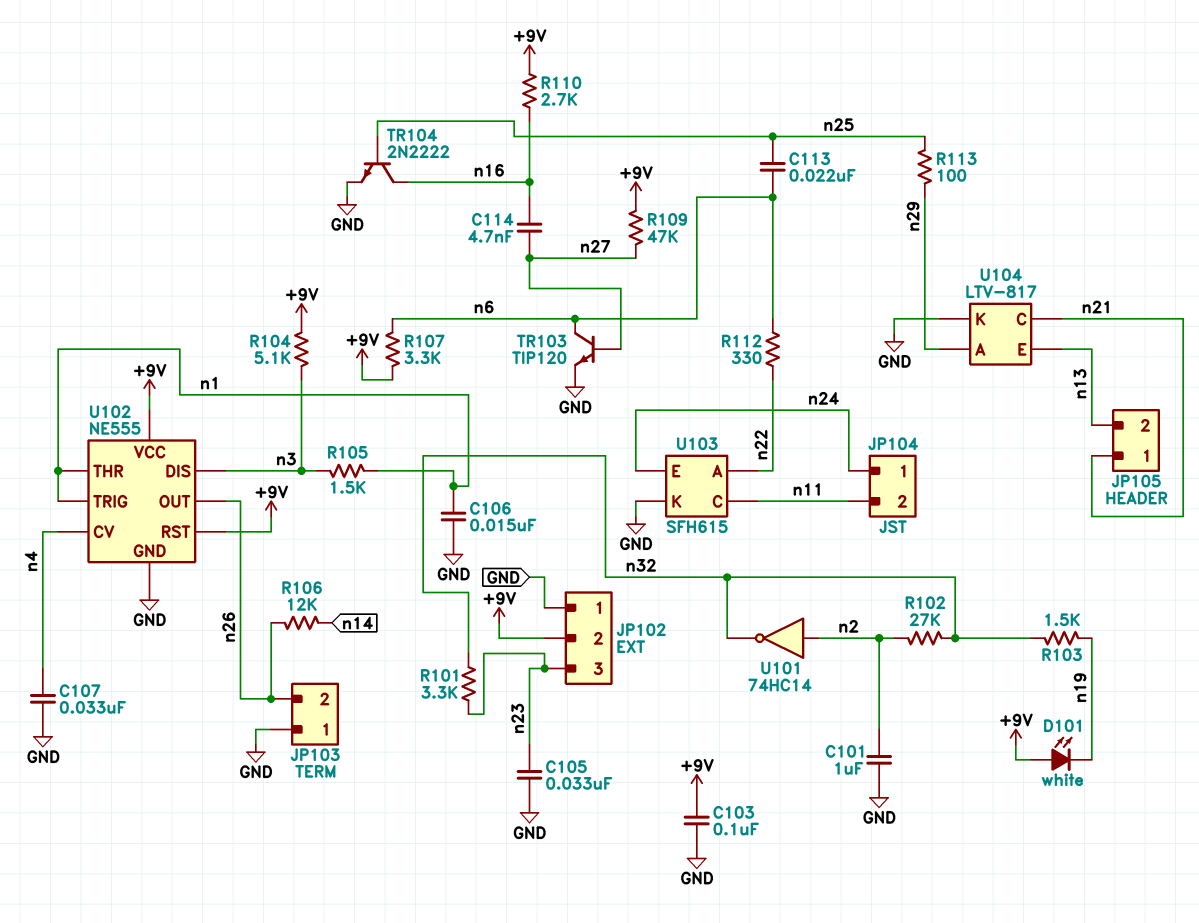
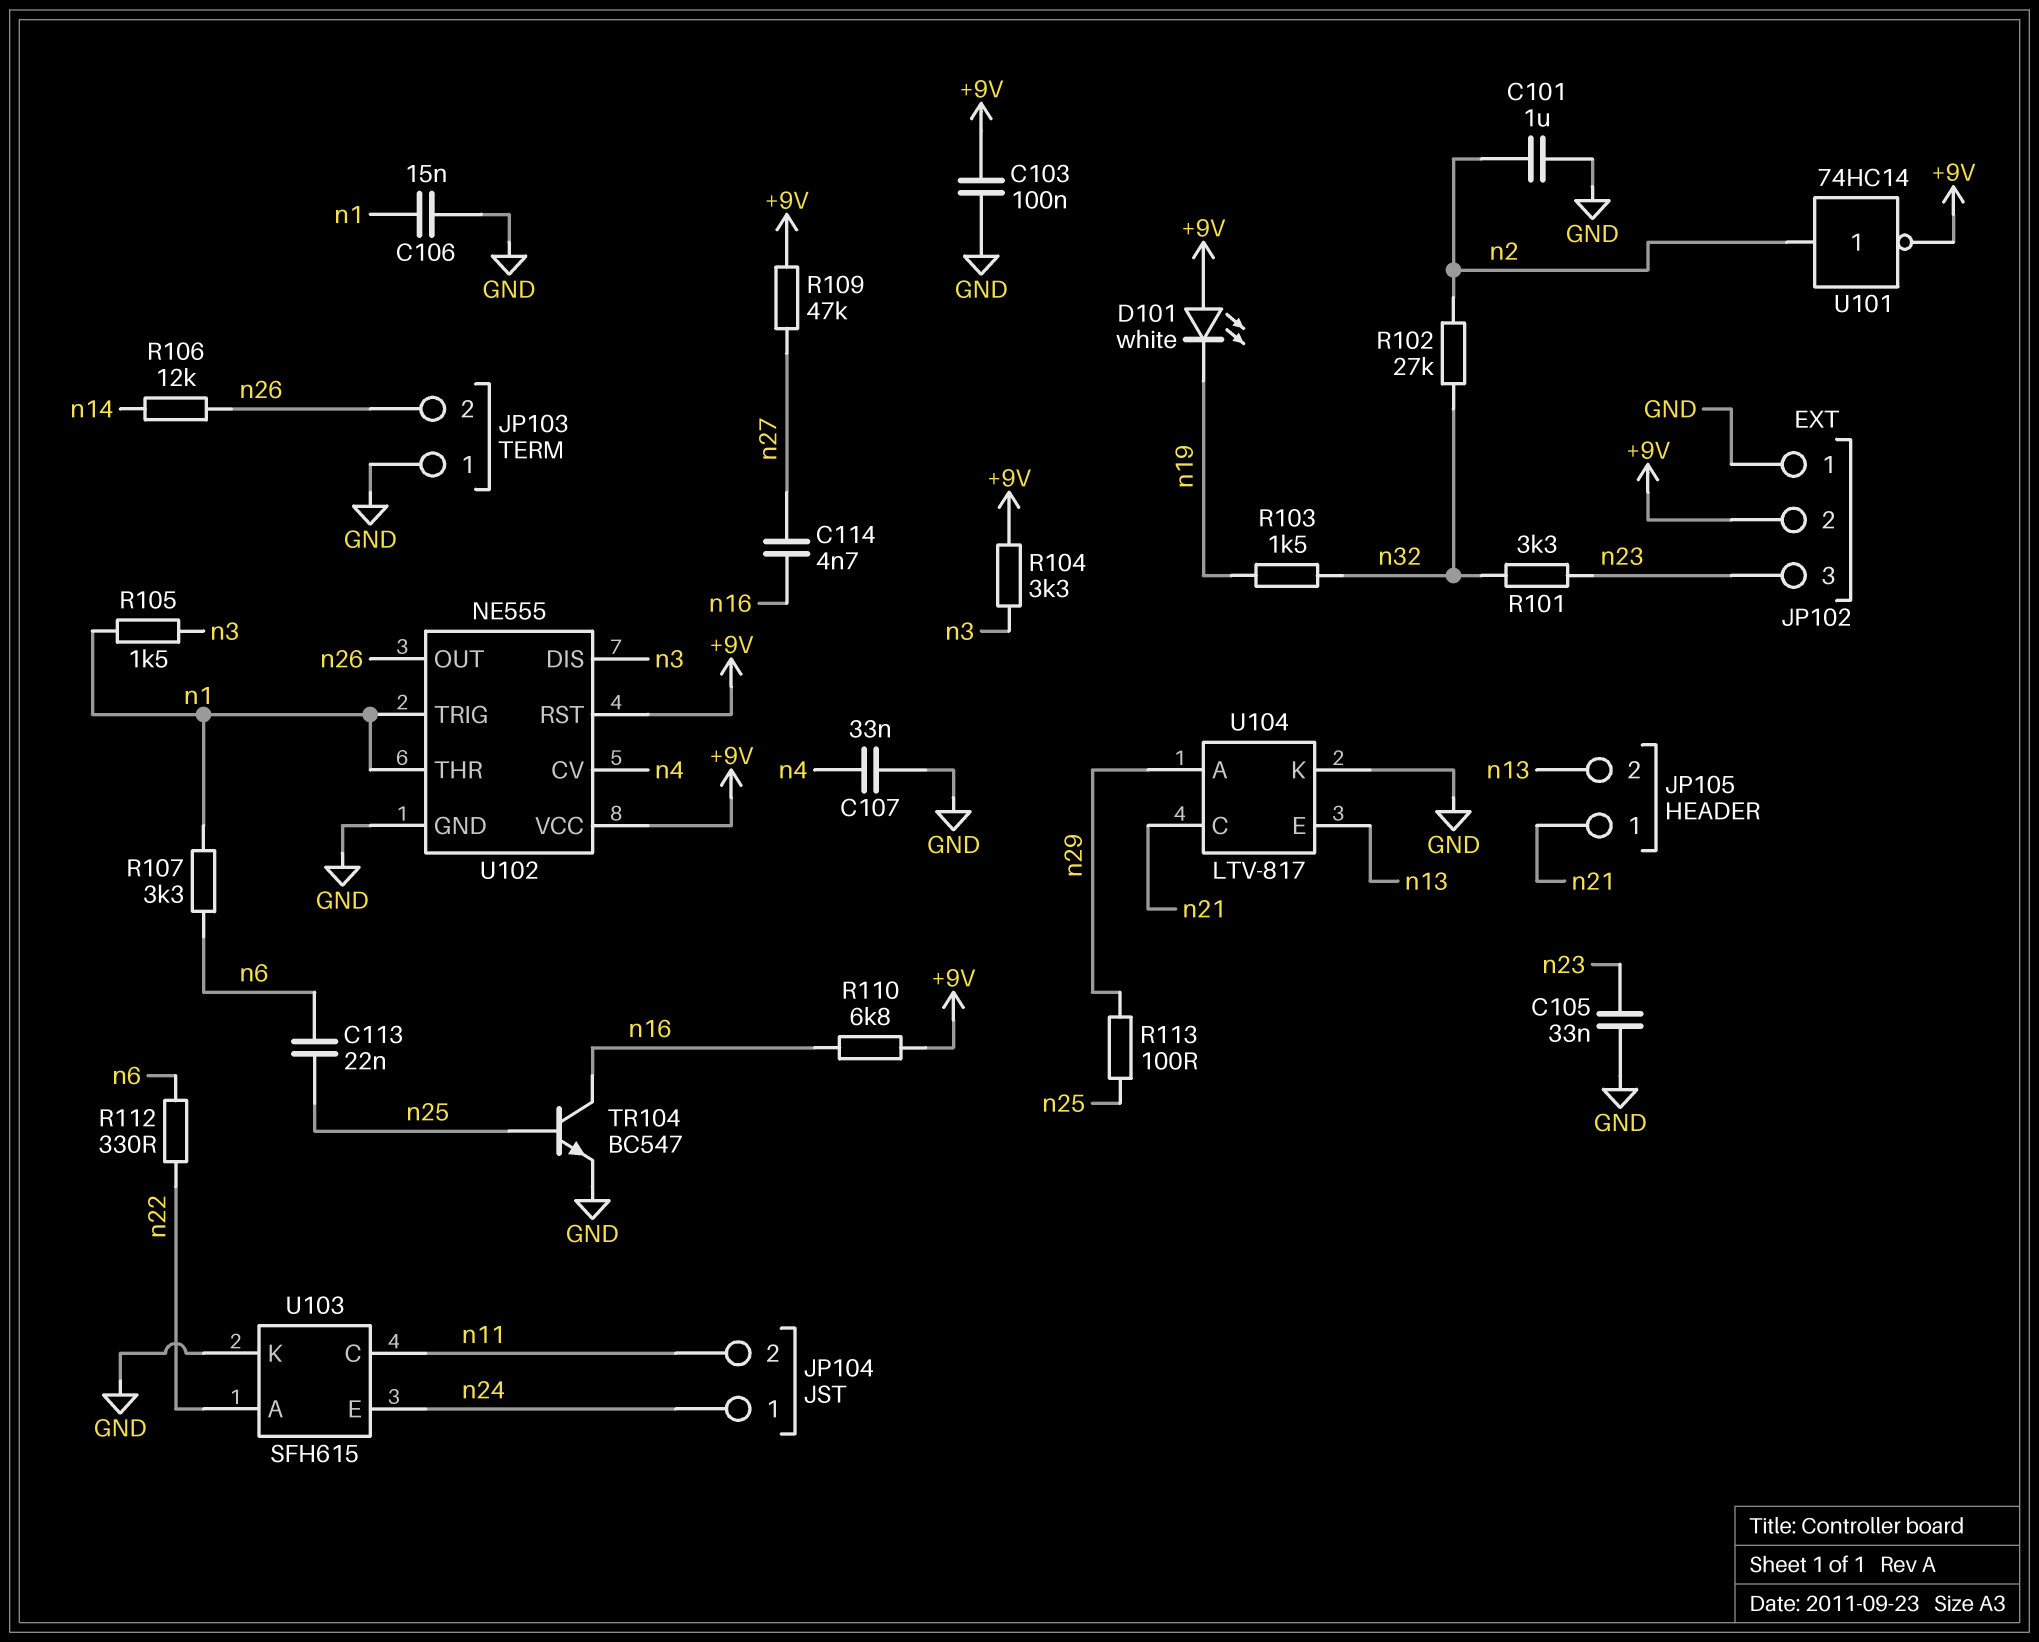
R104: 5.1k (+9V, n3) -> 3.3k (+9V, n3)
R107: 3.3k (+9V, n6) -> 3.3k (n1, n6)
R110: 2.7k (+9V, n16) -> 6.8k (+9V, n16)
TR103: NPN TIP120 (B n27, C n6, E GND) -> none
TR104: NPN 2N2222 (B n25, C n16, E GND) -> NPN BC547 (B n25, C n16, E GND)
U101: NOT 74HC14 (in n2, out n32) -> NOT 74HC14 (in n2, out +9V)

